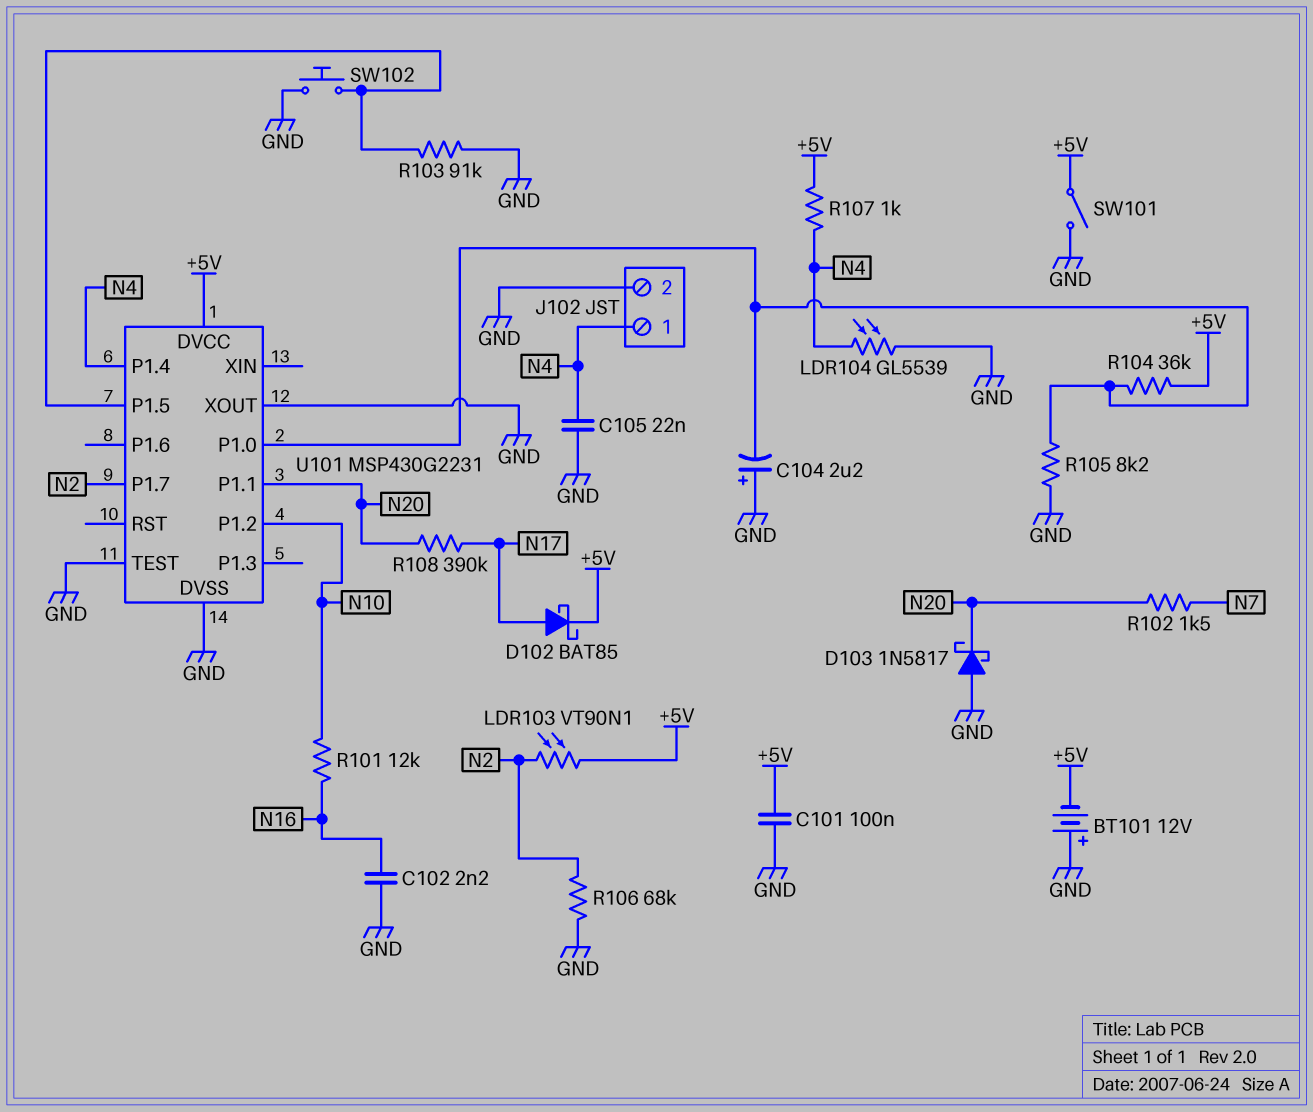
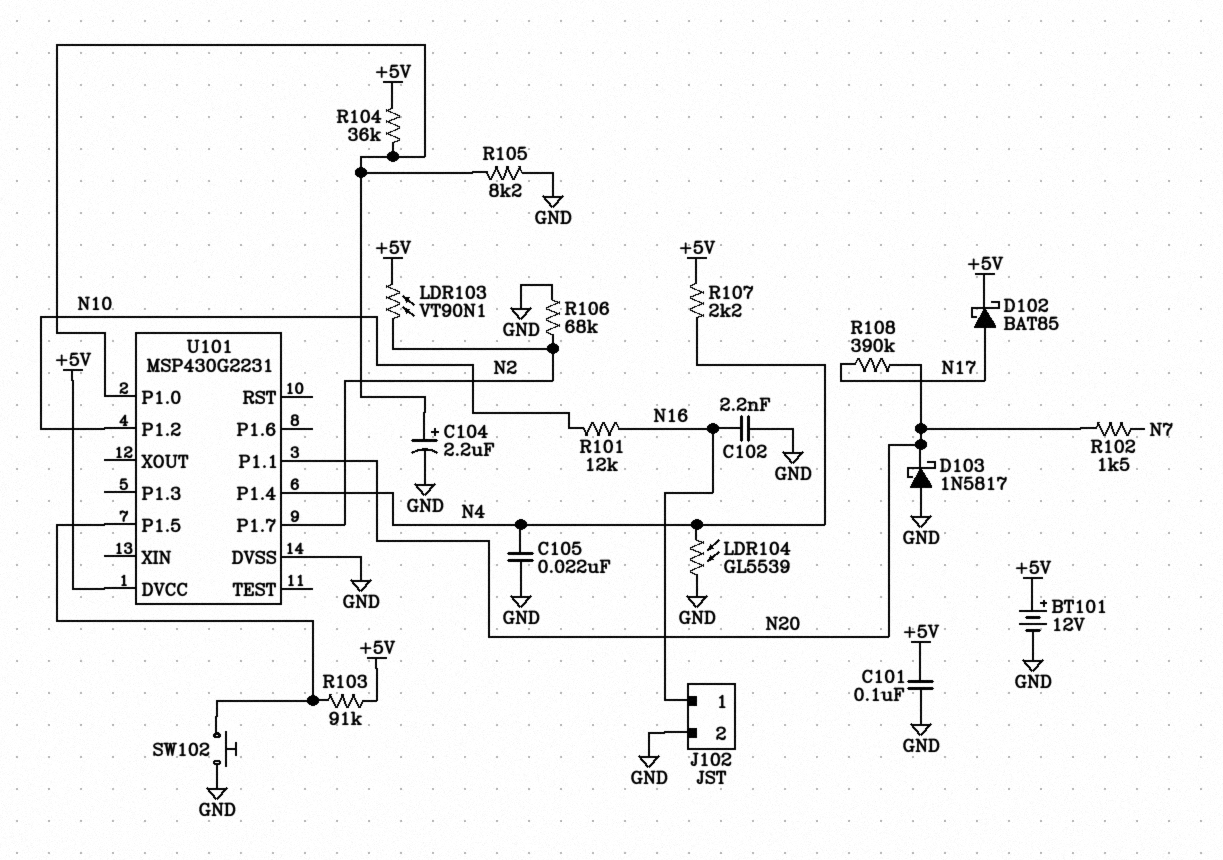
BT101: 12V (plus GND, minus +5V) -> 12V (plus +5V, minus GND)
C104: 2.2uF (plus GND, minus U101/P1.0) -> 2.2uF (plus U101/P1.0, minus GND)
J102 pin 1: N4 -> N16
R103: 91k (GND, U101/P1.5) -> 91k (+5V, U101/P1.5)
R107: 1k (+5V, N4) -> 2.2k (+5V, N4)
SW101: switch (+5V, GND) -> none
U101 pin TEST: GND -> none
U101 pin XOUT: GND -> none

